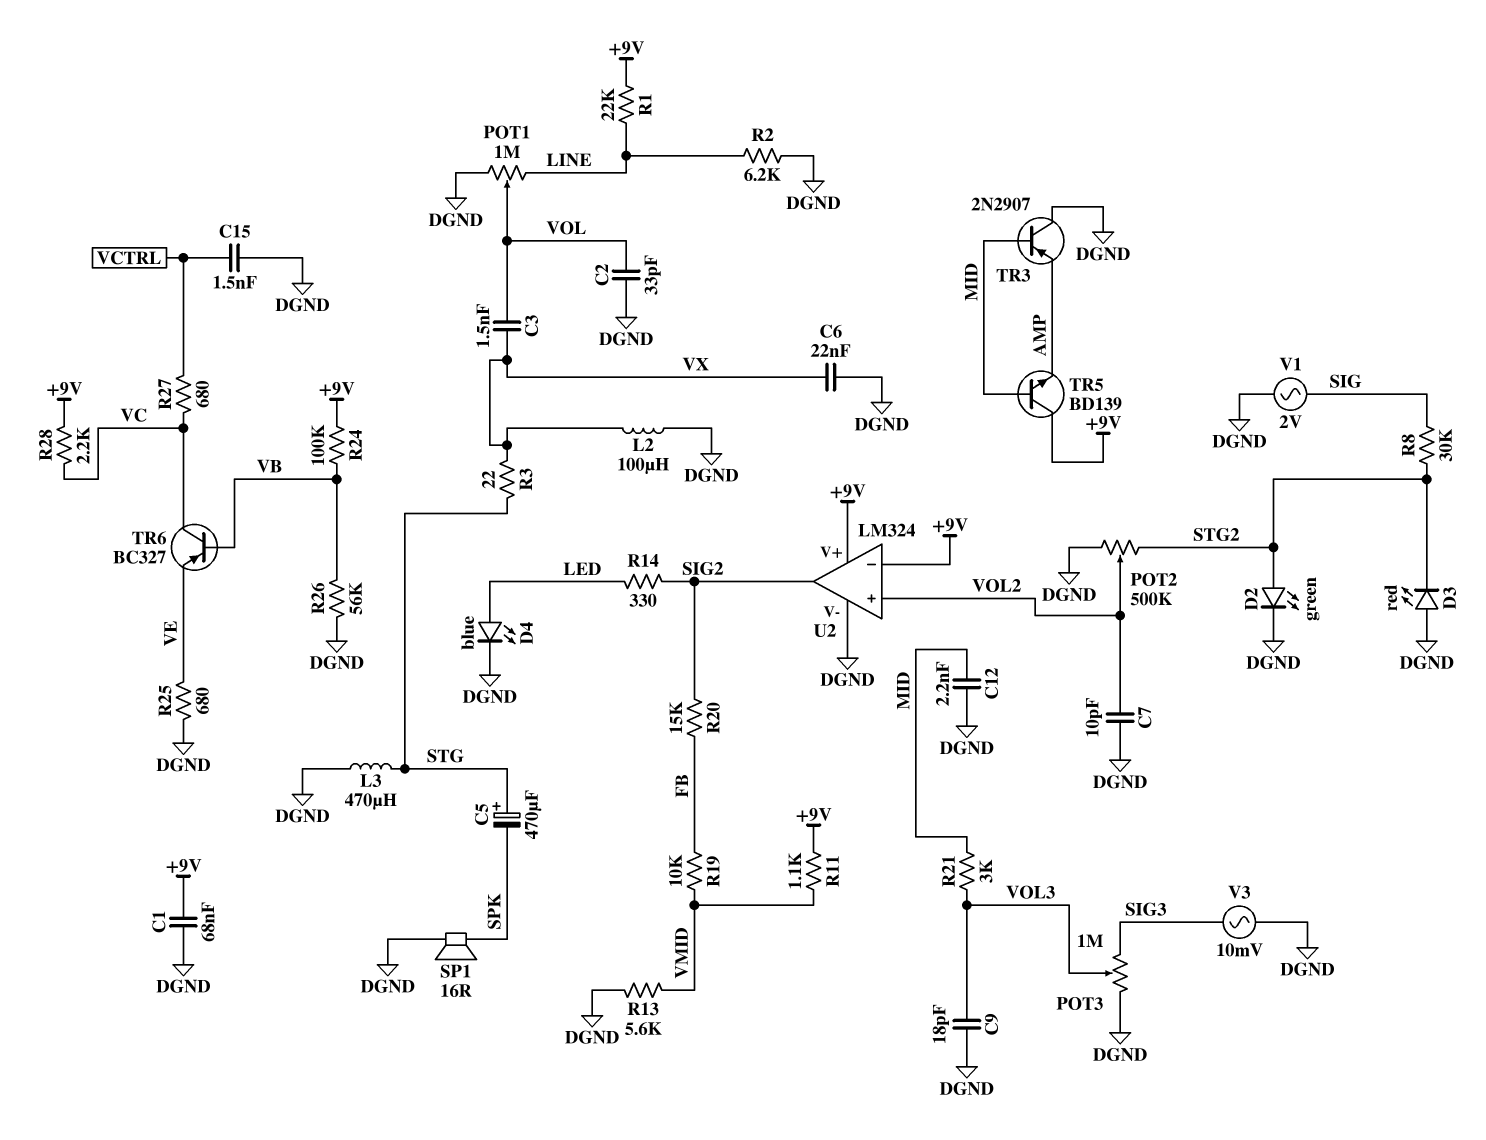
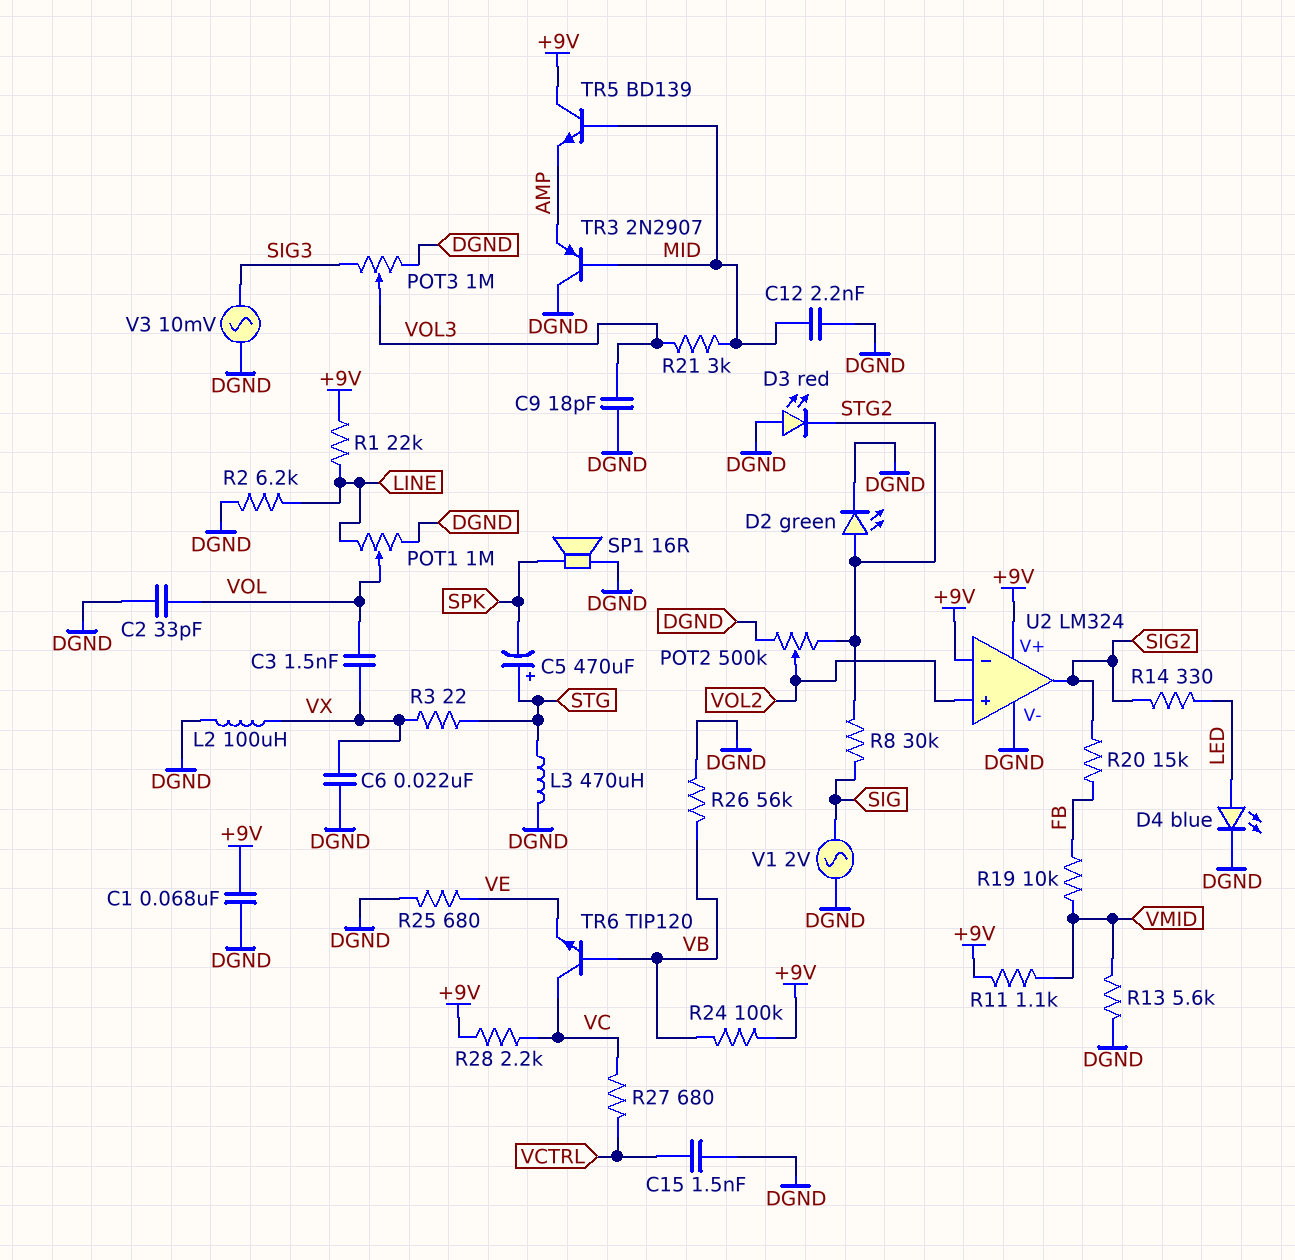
C7: 10pF (DGND, VOL2) -> none
TR6: PNP BC327 (B VB, C VC, E VE) -> NPN TIP120 (B VB, C VC, E VE)

